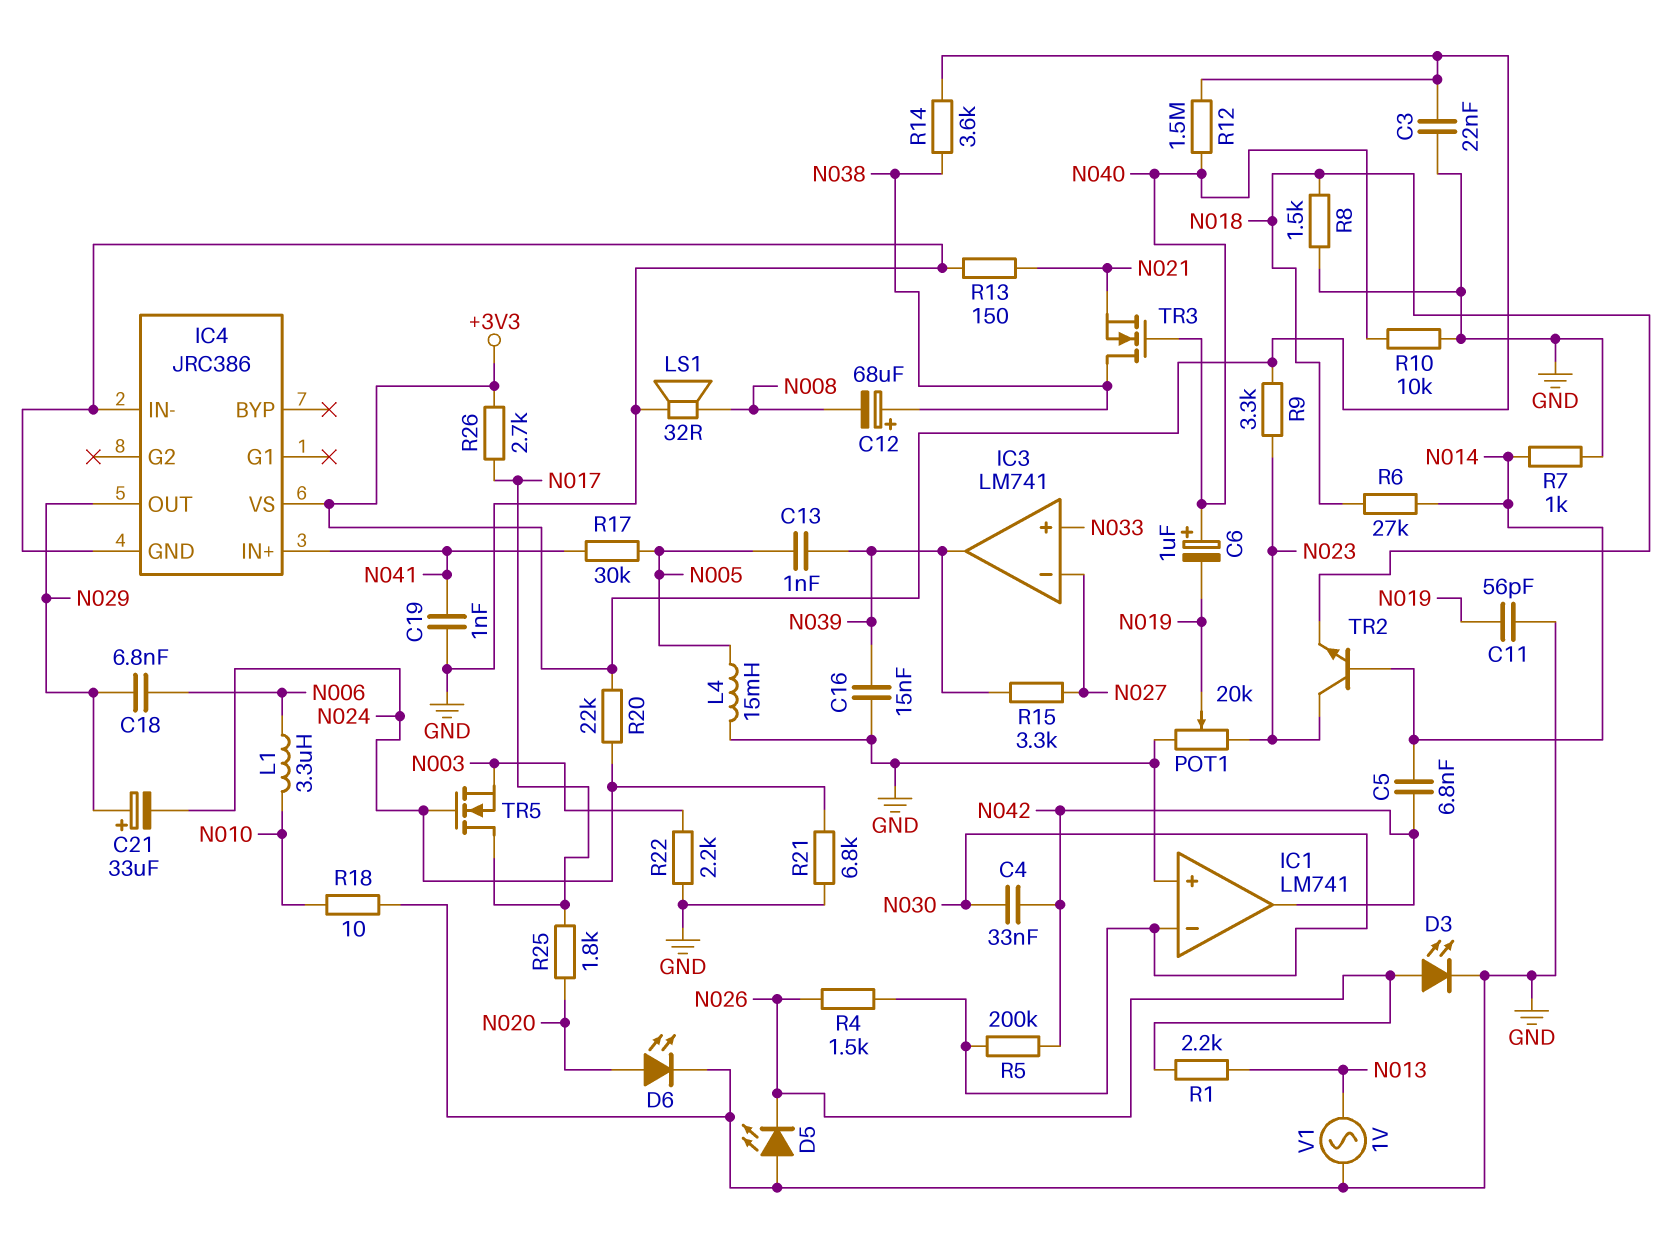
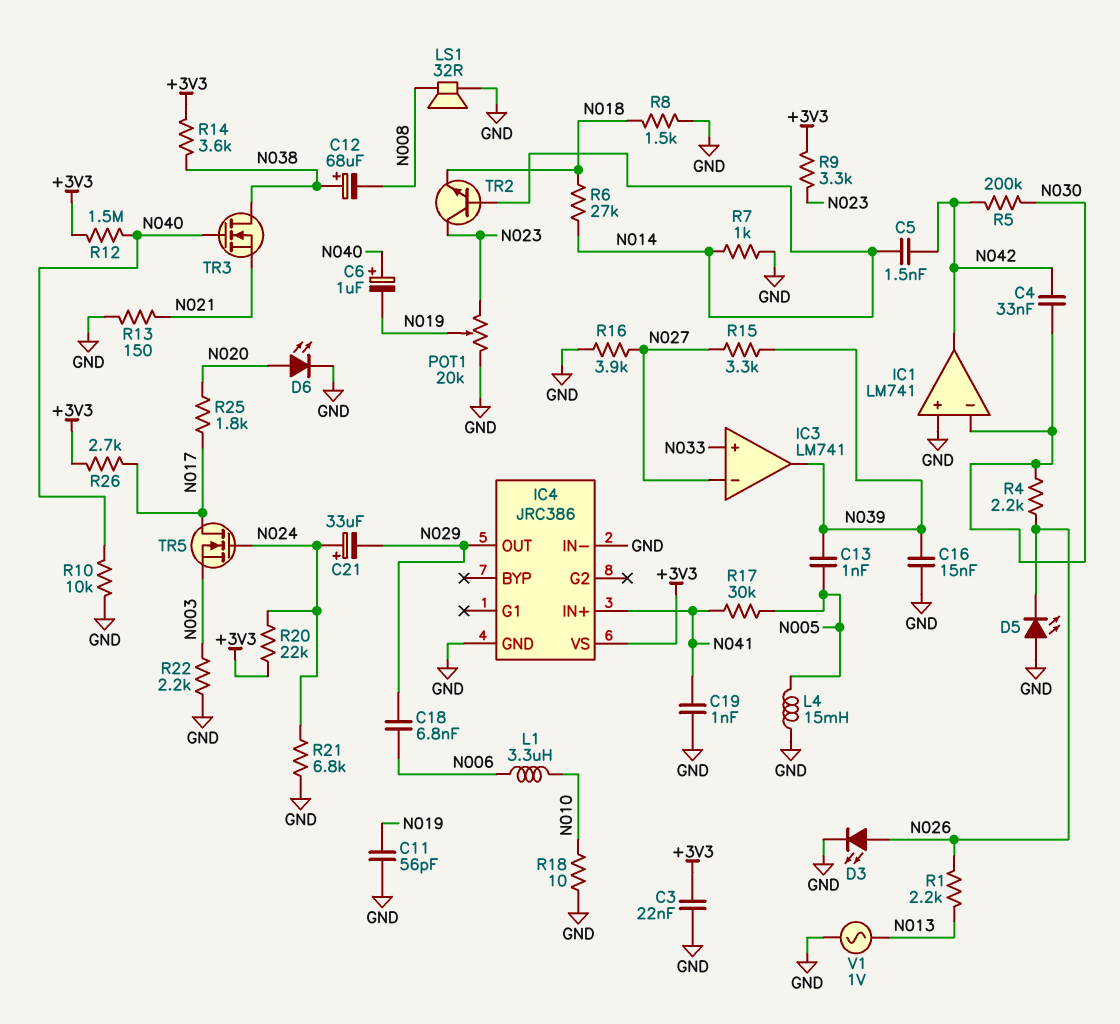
C5: 6.8nF (N014, N042) -> 1.5nF (N014, N042)
C21: 33uF (plus N029, minus N024) -> 33uF (plus N024, minus N029)
R4: 1.5k (N026, N030) -> 2.2k (N026, N030)
R16: none -> 3.9k (GND, N027)

